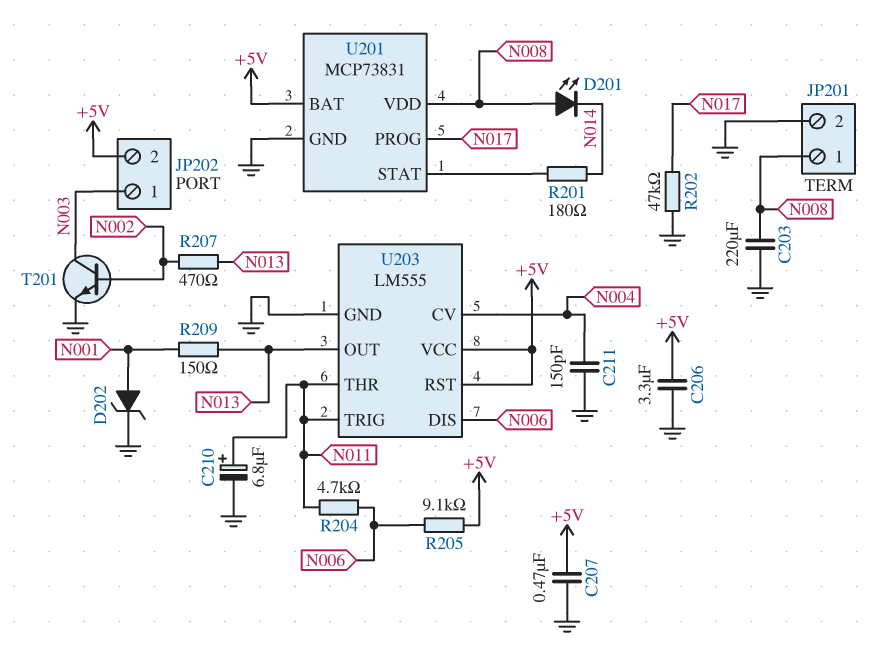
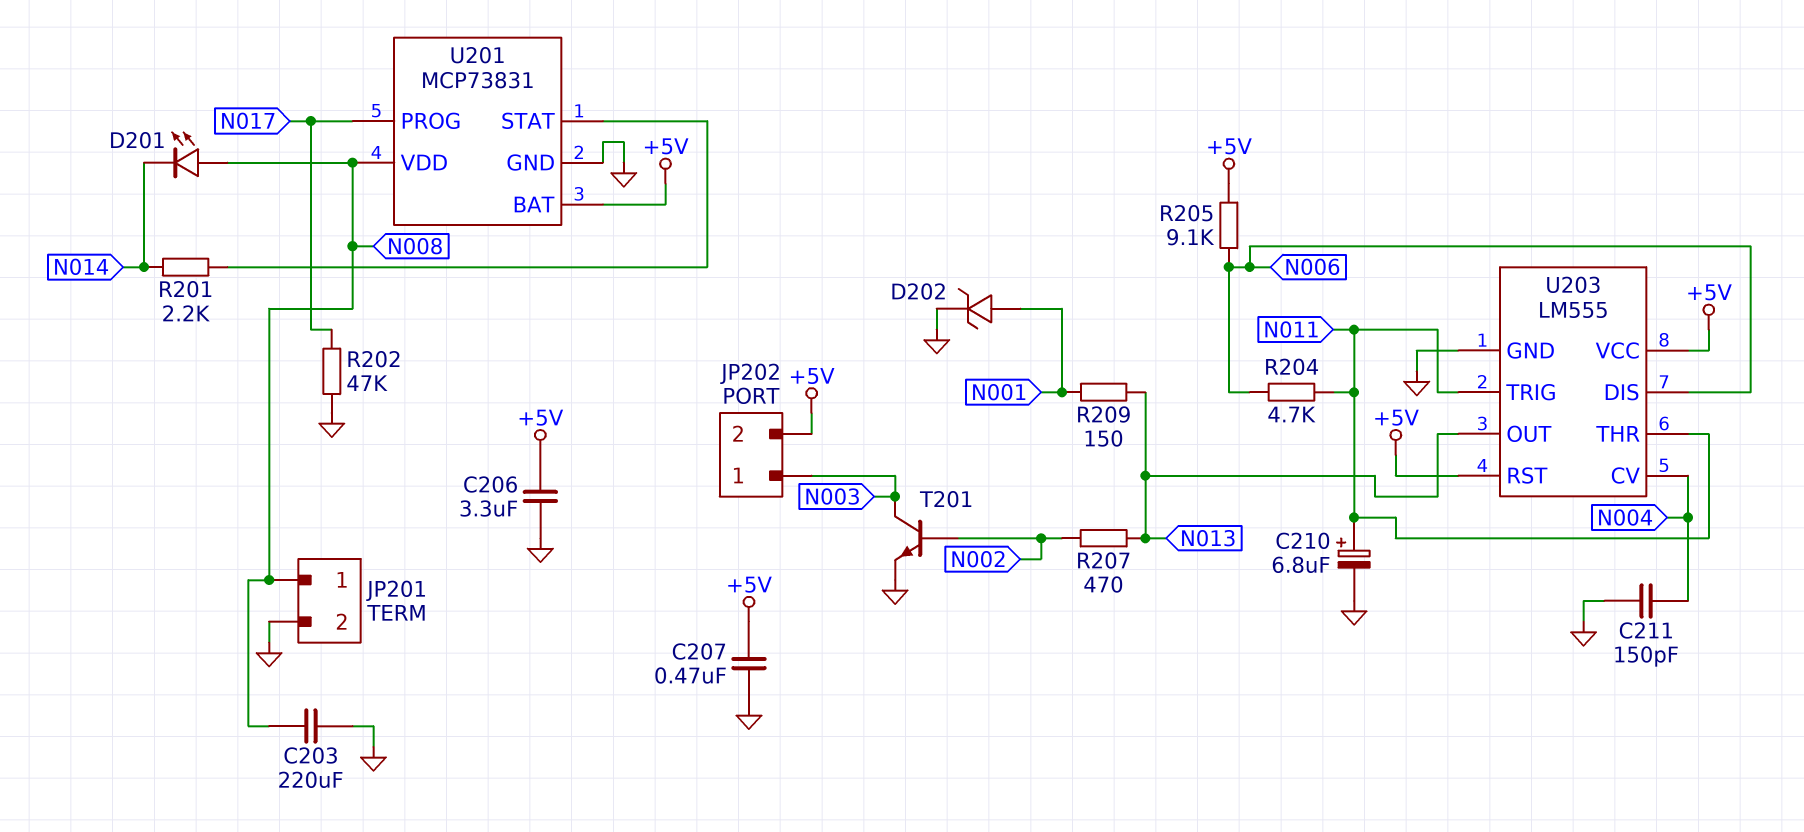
R201: 180 (N014, U201/STAT) -> 2.2k (N014, U201/STAT)

